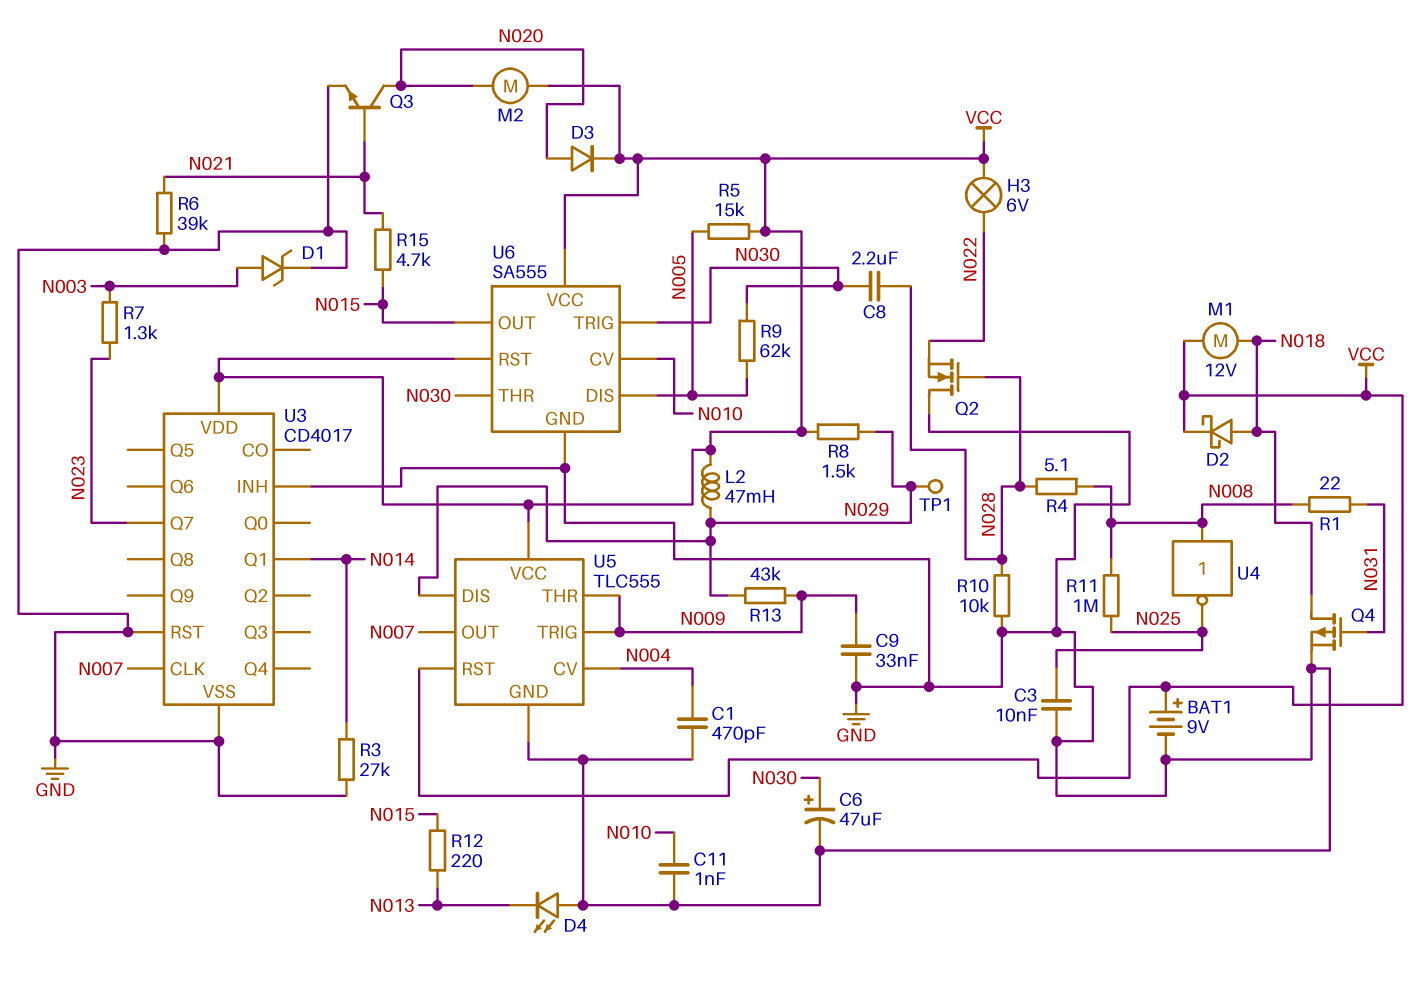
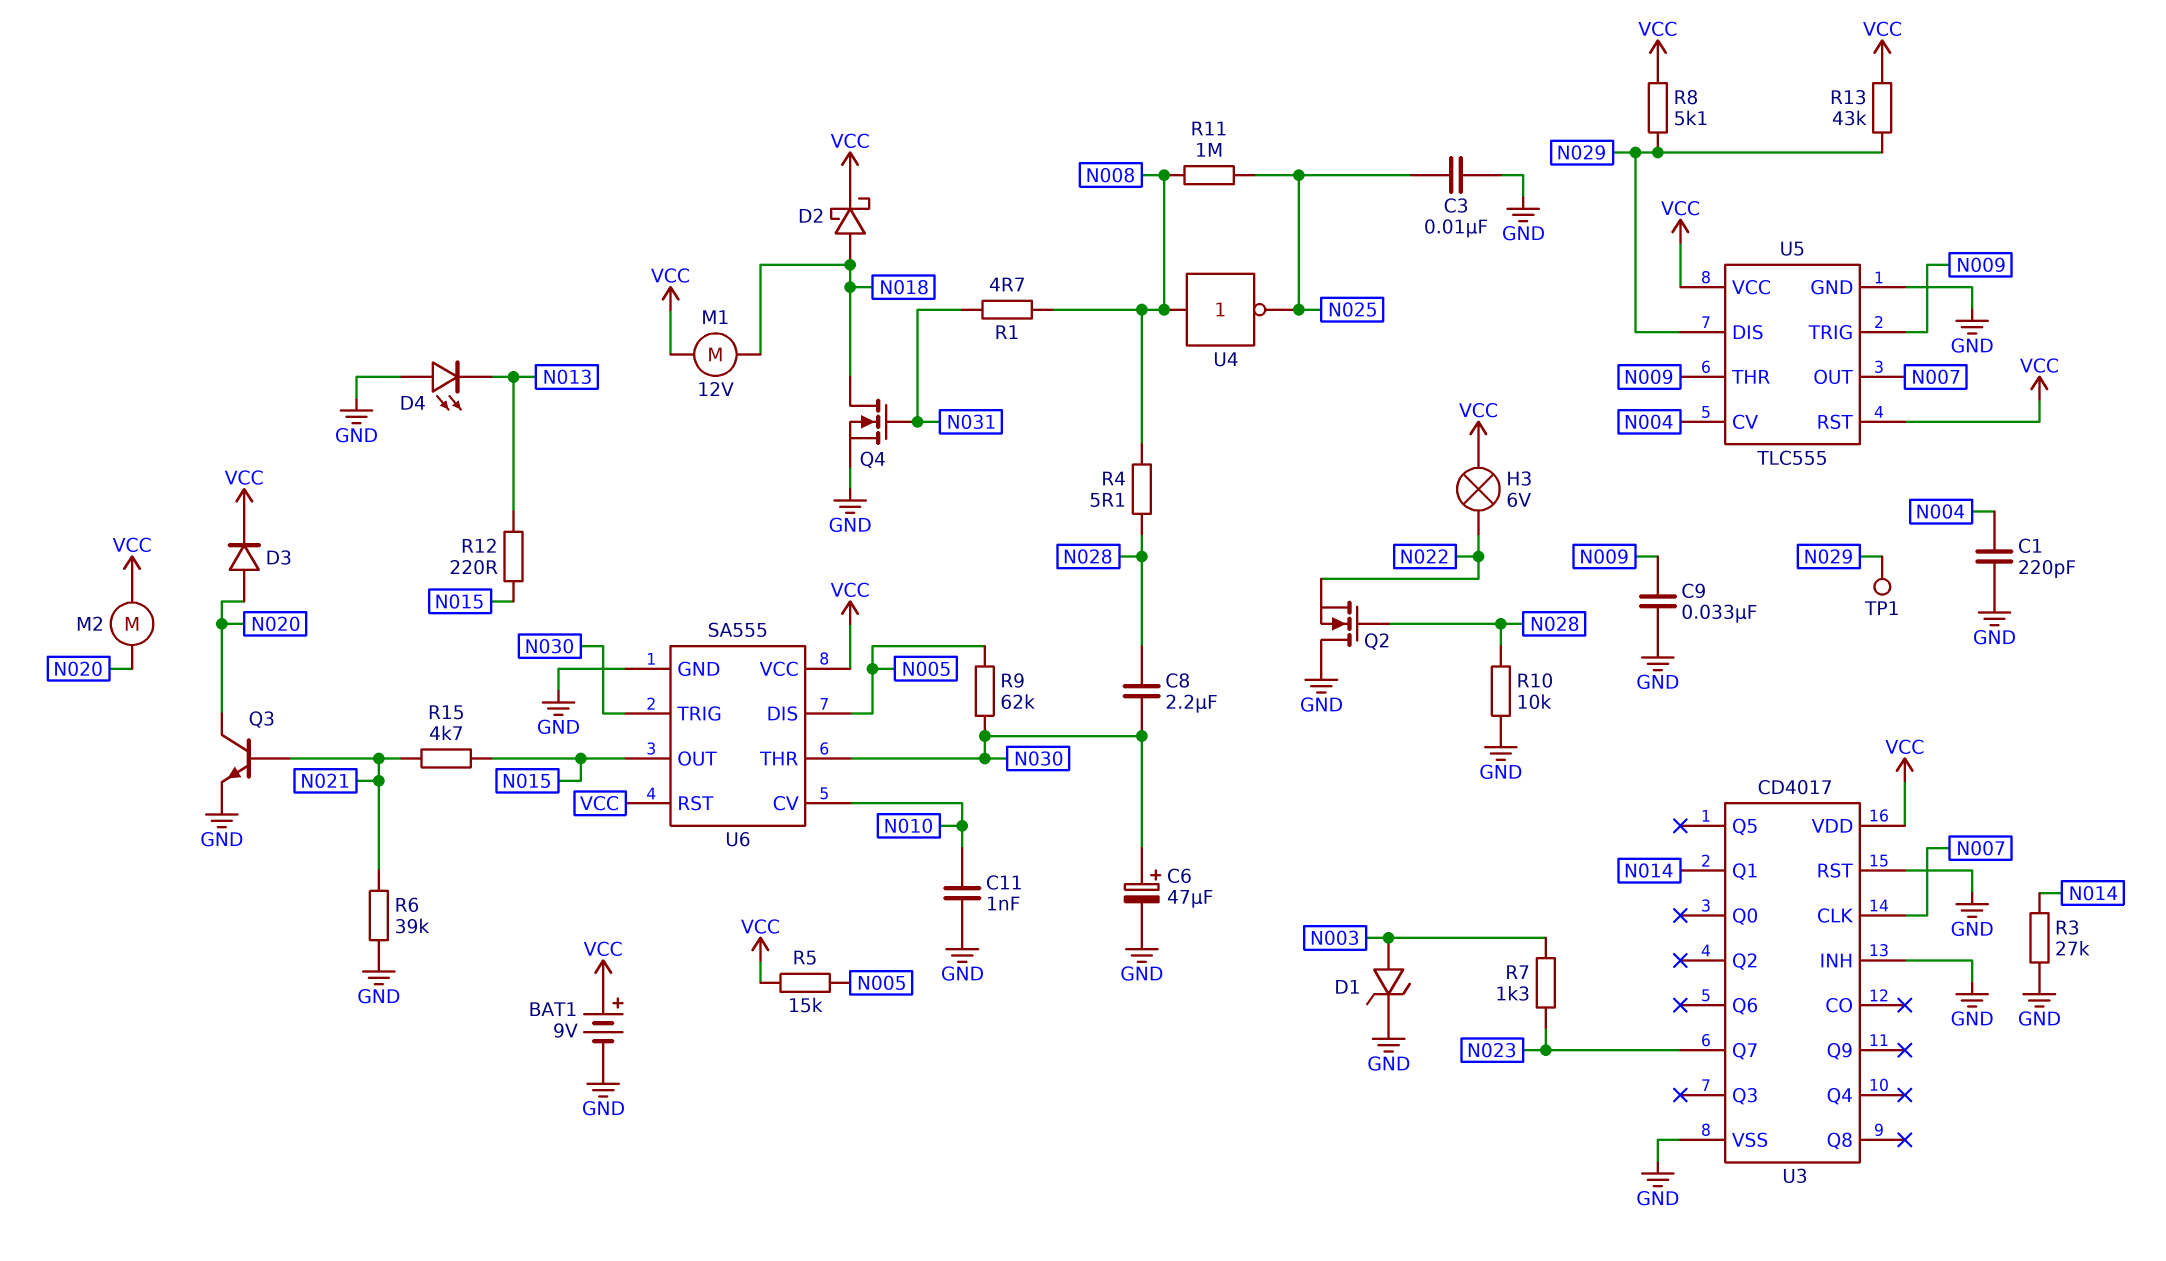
C1: 470pF (GND, N004) -> 220pF (GND, N004)
L2: 47mH (N029, VCC) -> none
Q4: PMOS (G N031, D N018, S GND) -> NMOS (G N031, D N018, S GND)
R1: 22 (N008, N031) -> 4.7 (N008, N031)
R8: 1.5k (N029, VCC) -> 5.1k (N029, VCC)
R13: 43k (N009, N029) -> 43k (N029, VCC)

